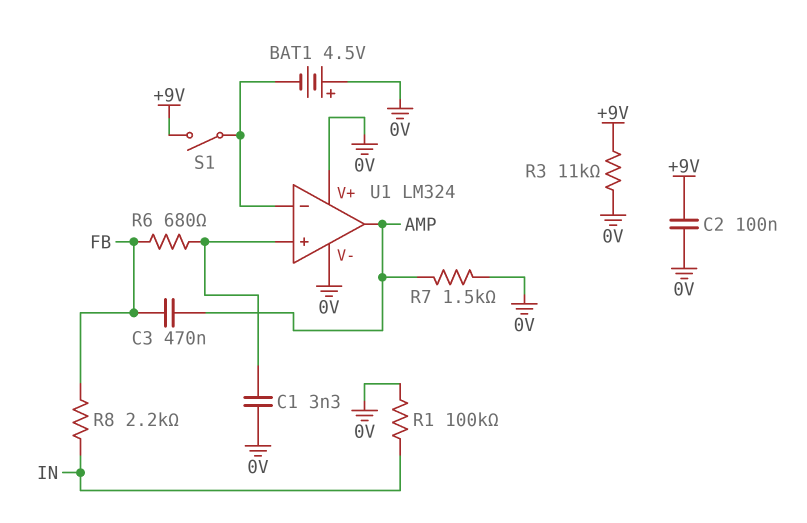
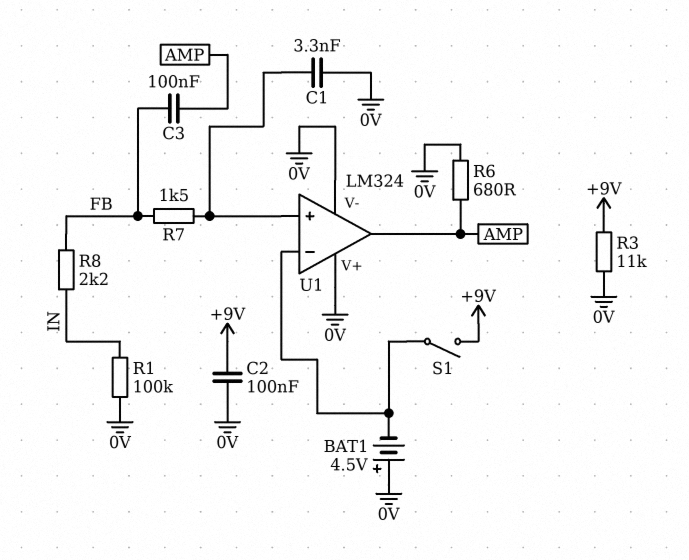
C3: 470nF (AMP, FB) -> 100nF (AMP, FB)
R6: 680 (FB, U1/in+) -> 680 (0V, AMP)
R7: 1.5k (0V, AMP) -> 1.5k (FB, U1/in+)

